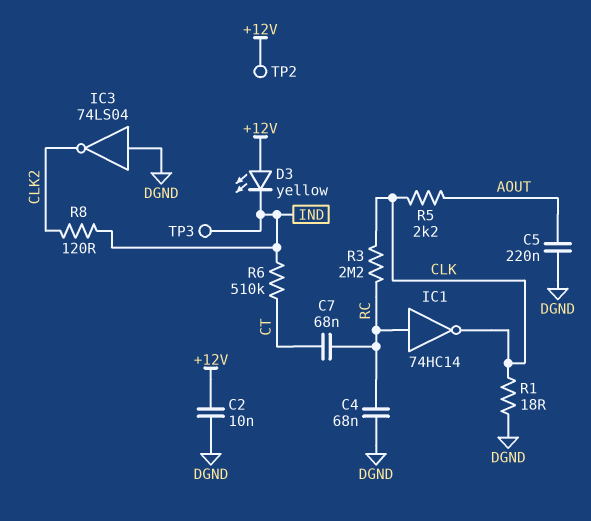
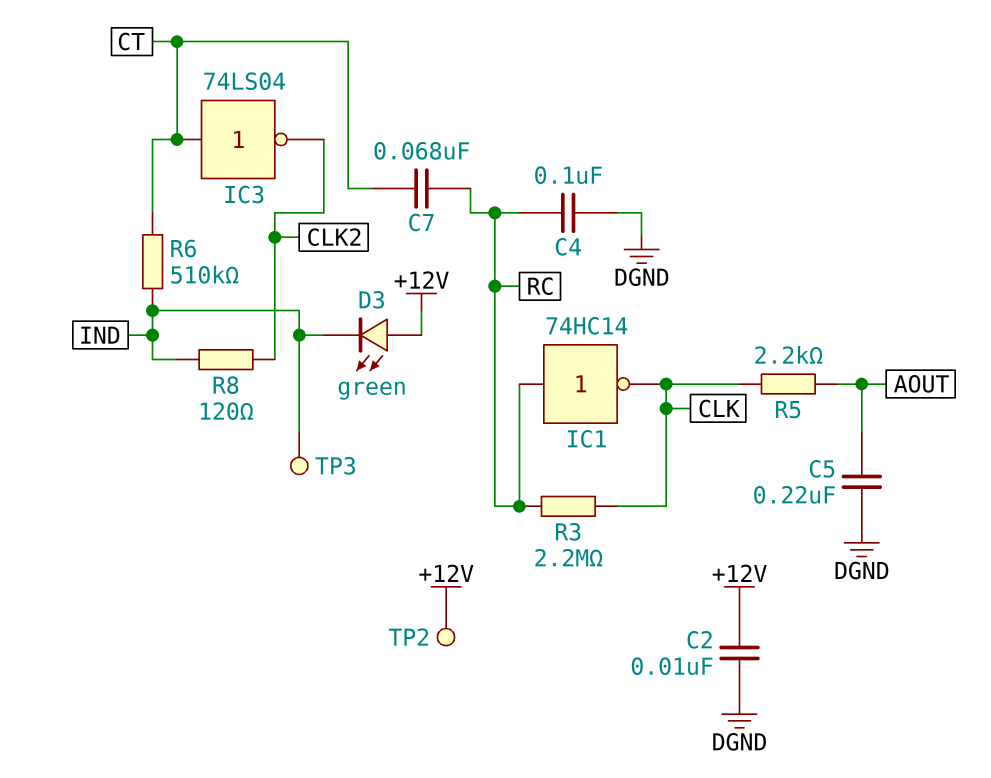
C4: 68nF (DGND, RC) -> 100nF (DGND, RC)
D3: LED yellow (A +12V, K IND) -> LED green (A +12V, K IND)
IC3: NOT 74LS04 (in DGND, out CLK2) -> NOT 74LS04 (in CT, out CLK2)
R1: 18 (CLK, DGND) -> none

